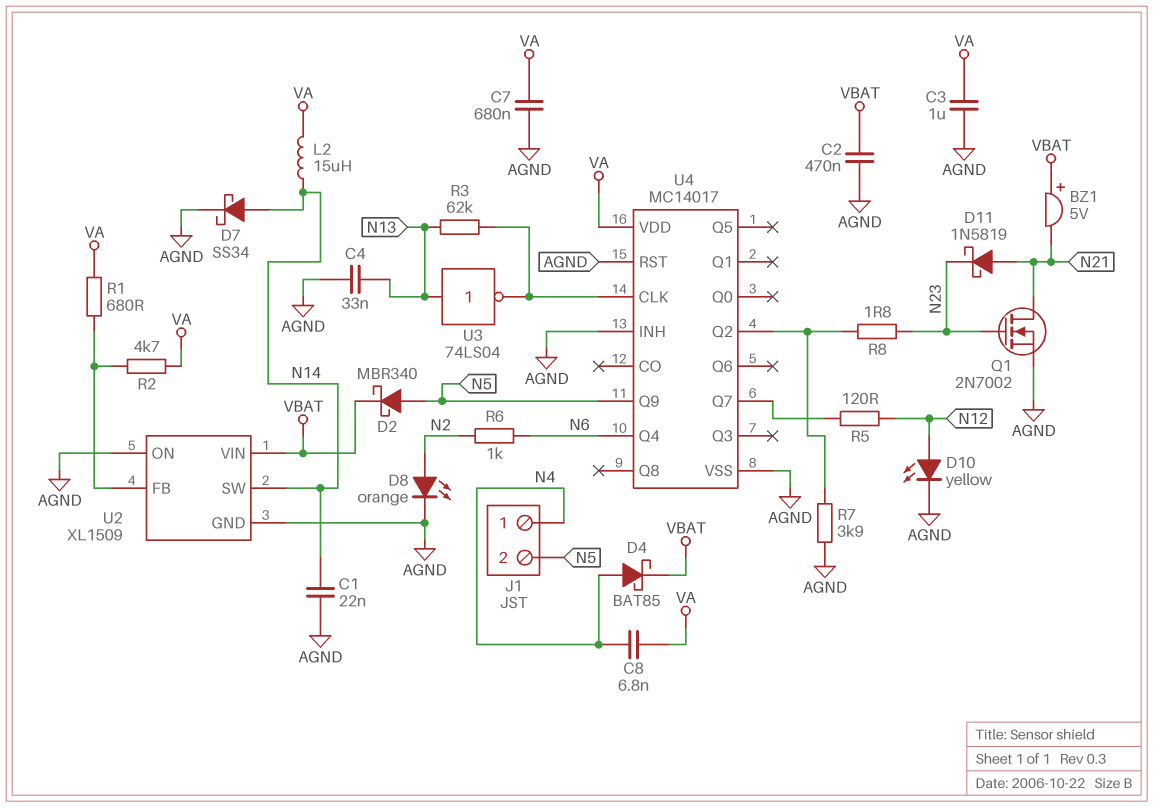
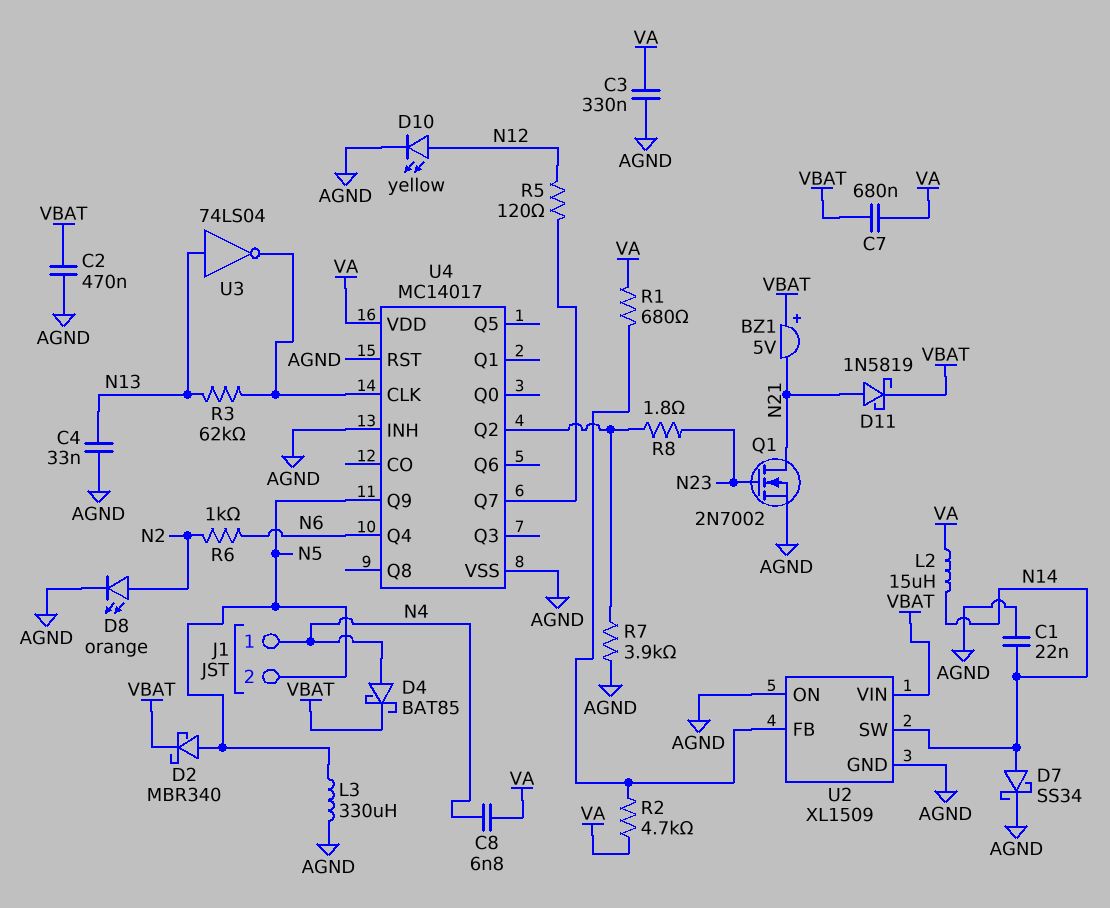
C3: 1uF (AGND, VA) -> 330nF (AGND, VA)
C7: 680nF (AGND, VA) -> 680nF (VA, VBAT)
D11: schottky 1N5819 (A N21, K N23) -> schottky 1N5819 (A N21, K VBAT)
L3: none -> 330uH (AGND, N5)

